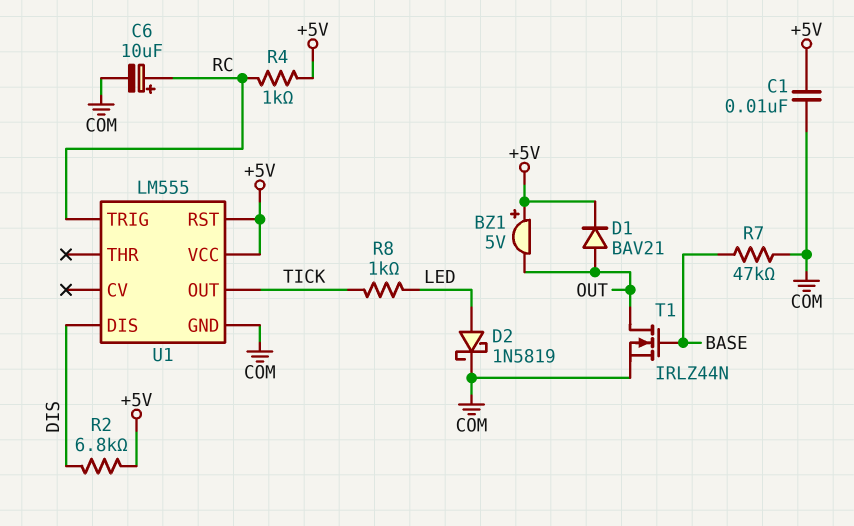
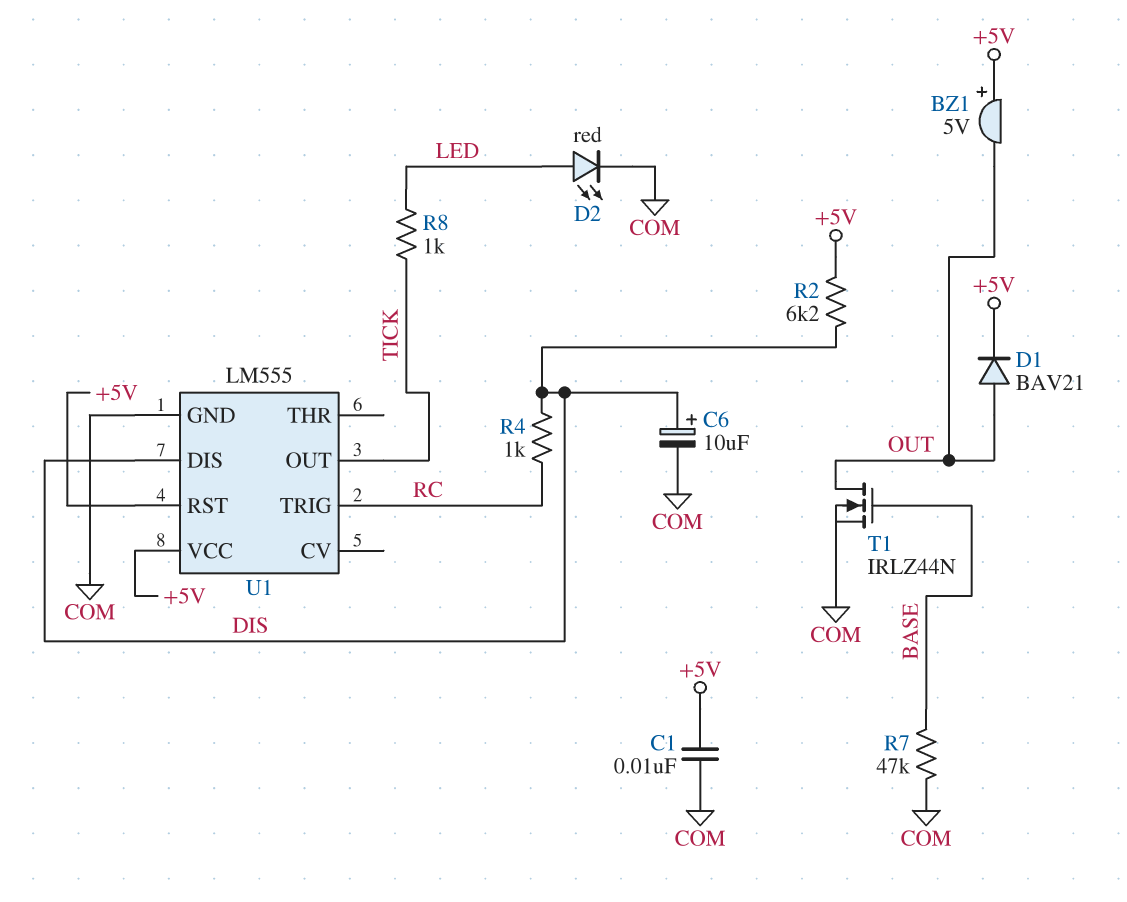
C6: 10uF (plus RC, minus COM) -> 10uF (plus DIS, minus COM)
D2: schottky 1N5819 (A LED, K COM) -> LED red (A LED, K COM)
R2: 6.8k (+5V, DIS) -> 6.2k (+5V, DIS)
R4: 1k (+5V, RC) -> 1k (DIS, RC)

